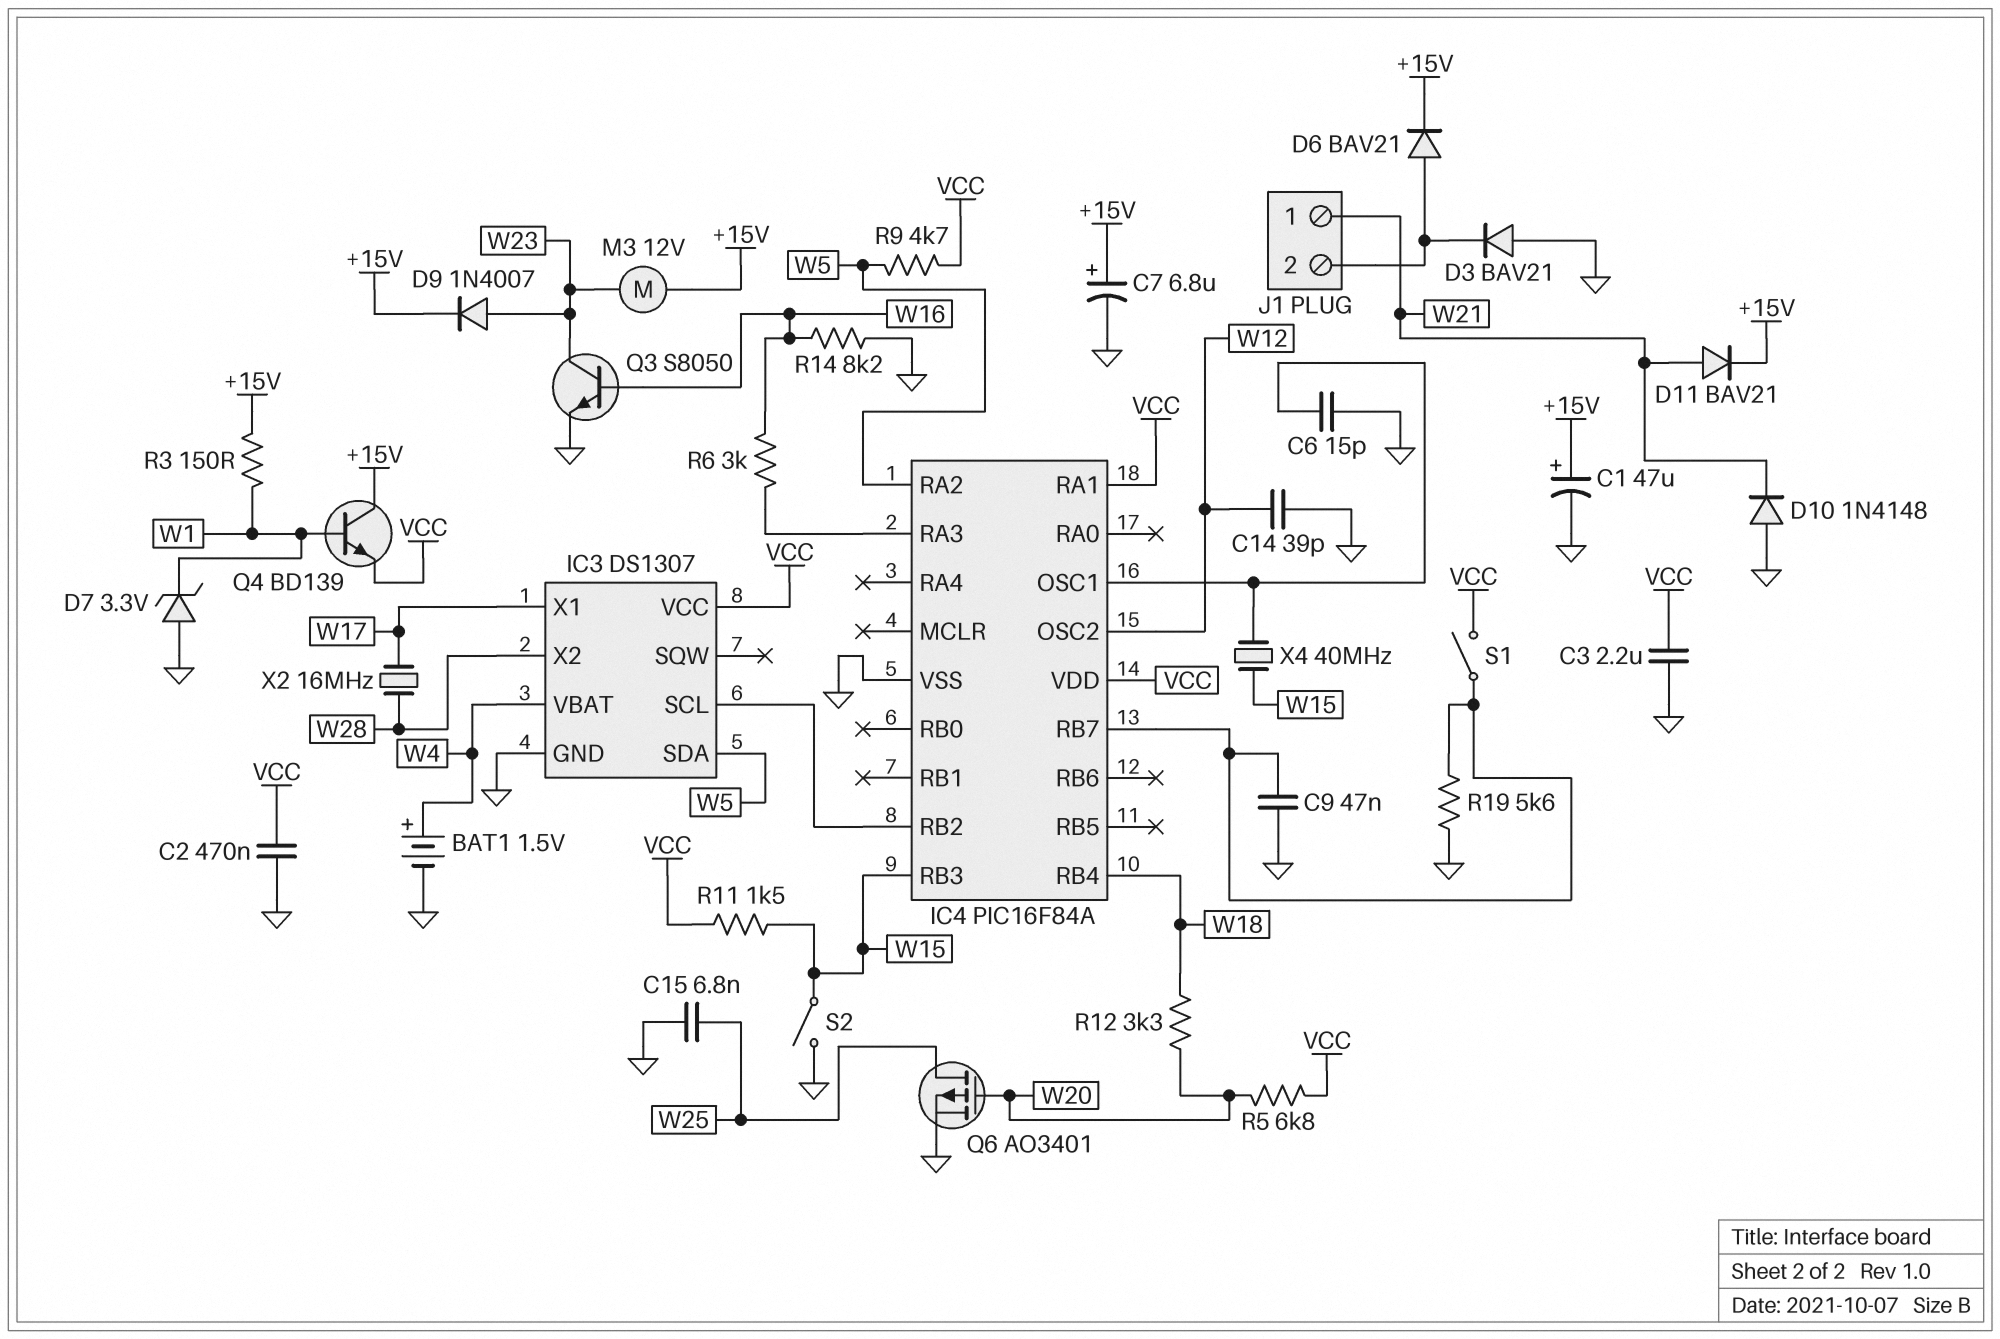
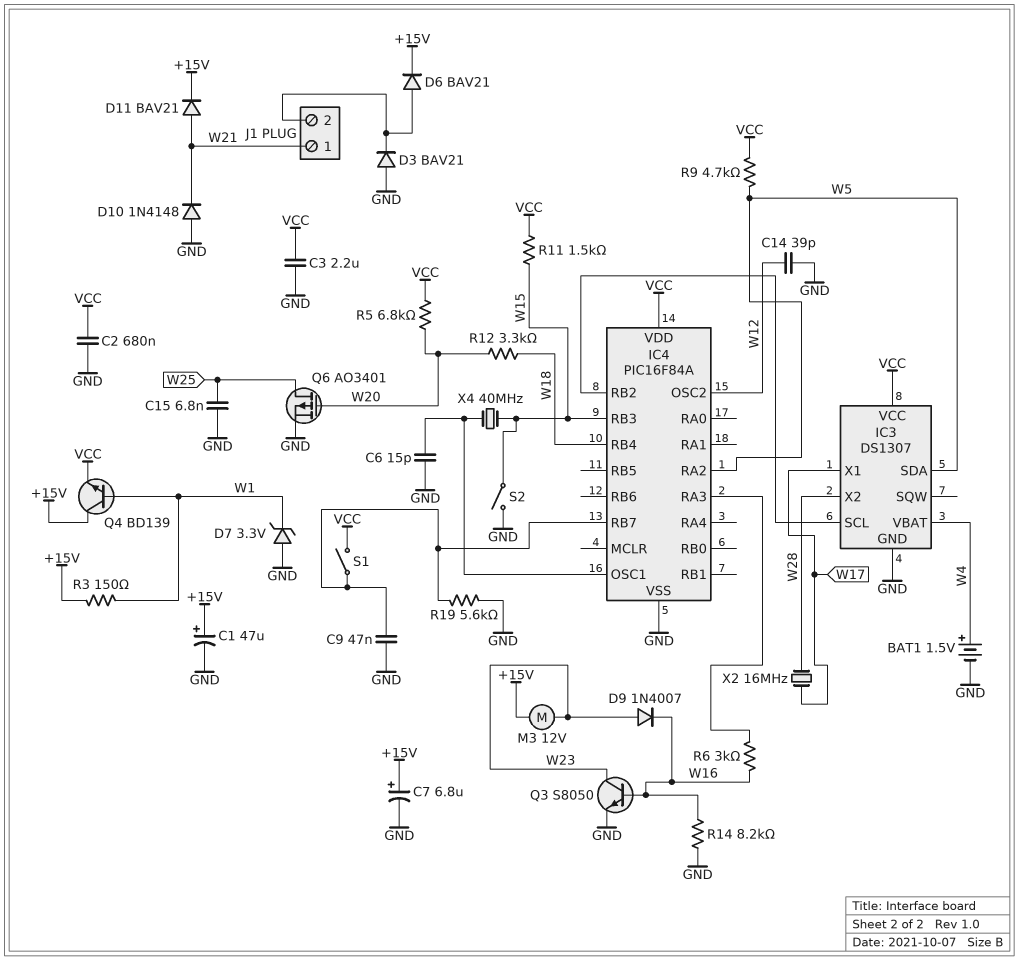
C2: 470nF (GND, VCC) -> 680nF (GND, VCC)
D9: diode 1N4007 (A W23, K +15V) -> diode 1N4007 (A W23, K W16)
IC4 pin RA1: VCC -> none

